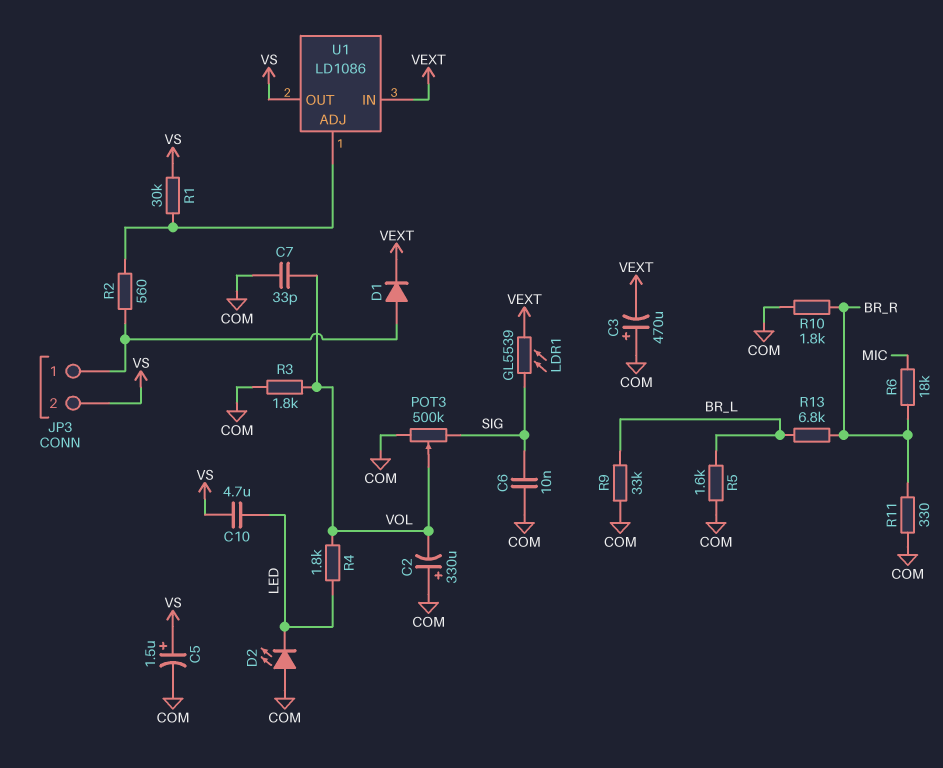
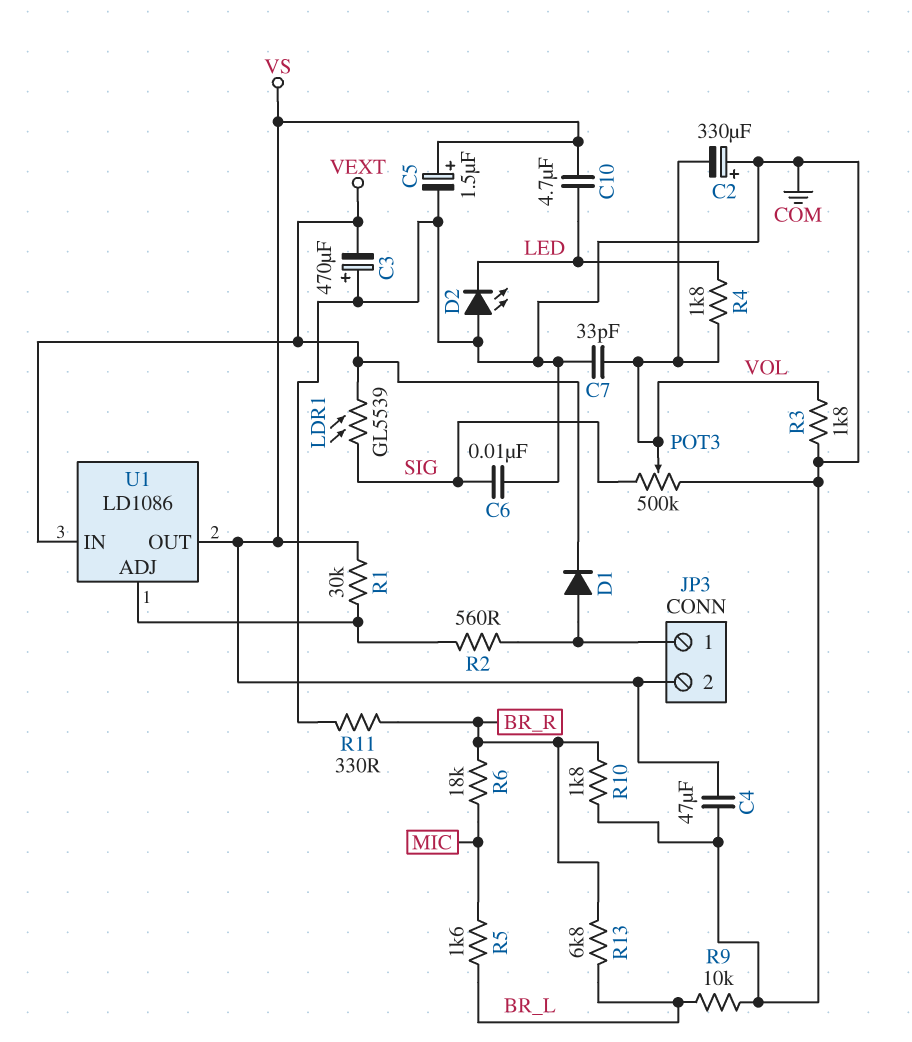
C4: none -> 47uF (COM, VS)
R5: 1.6k (BR_L, COM) -> 1.6k (BR_L, MIC)
R9: 33k (BR_L, COM) -> 10k (BR_L, COM)

